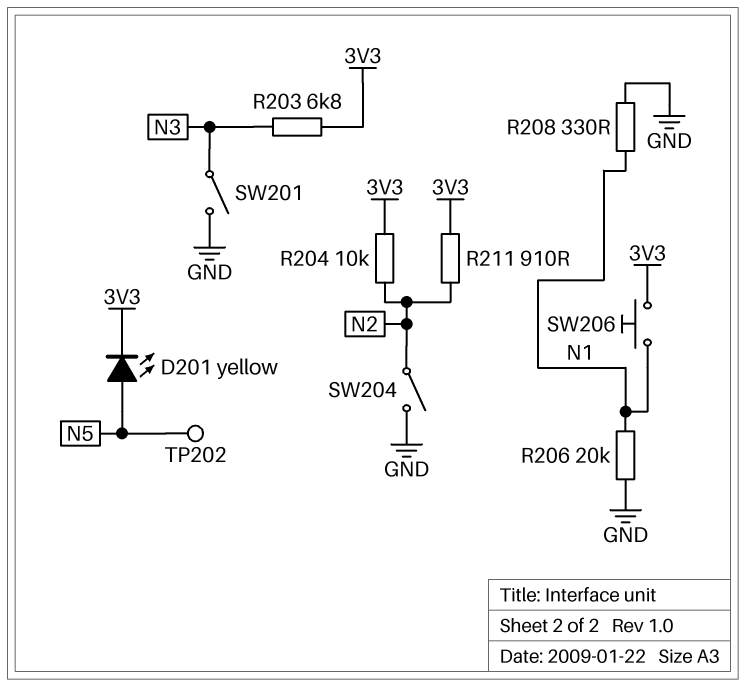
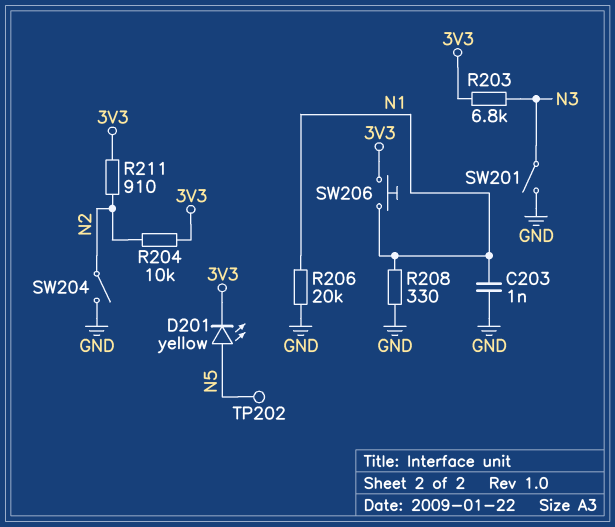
C203: none -> 1nF (GND, N1)

